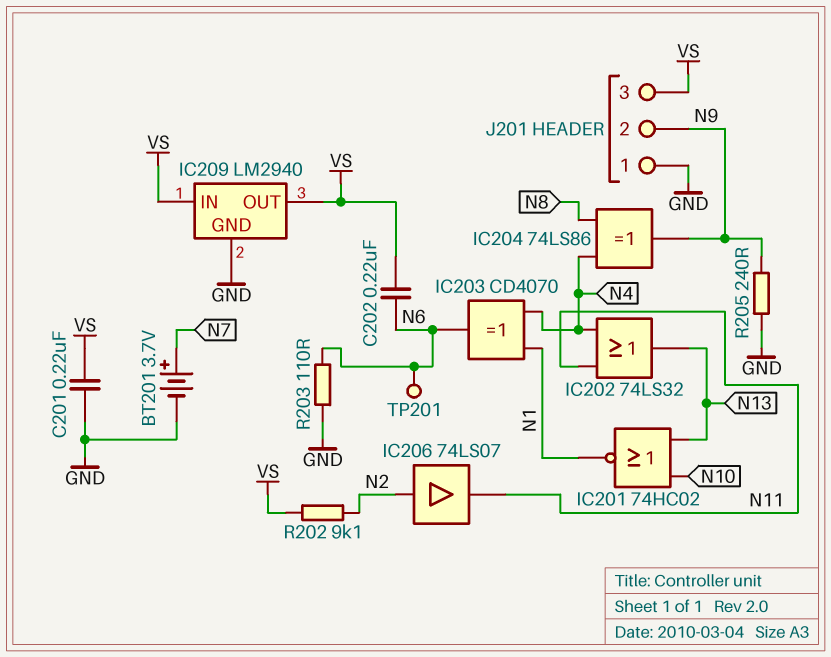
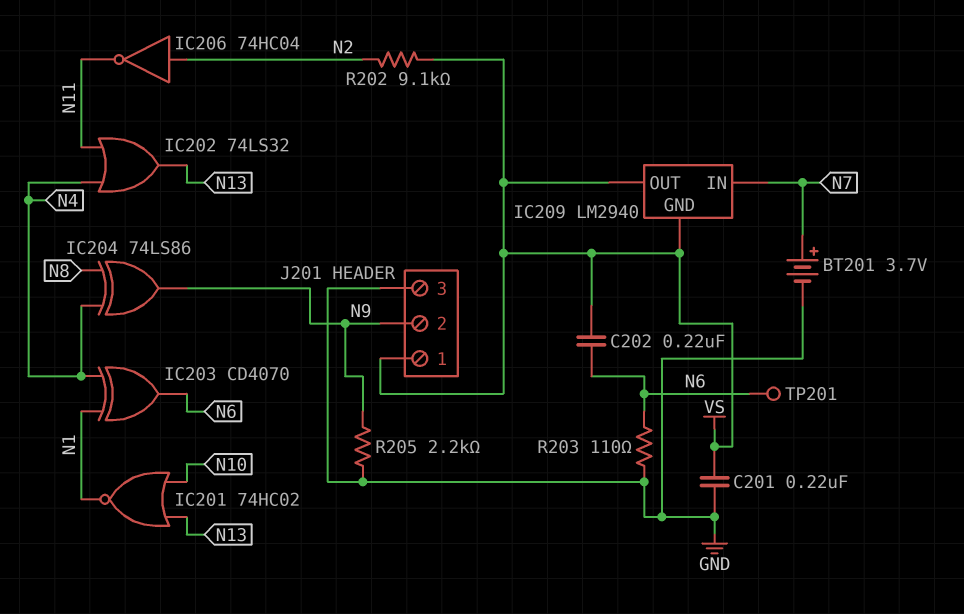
IC206: buffer 74LS07 (in N2, out N11) -> NOT 74HC04 (in N2, out N11)
IC209 pin GND: GND -> VS
IC209 pin IN: VS -> N7
J201 pin 1: GND -> VS
J201 pin 3: VS -> GND
R205: 240 (GND, N9) -> 2.2k (GND, N9)

